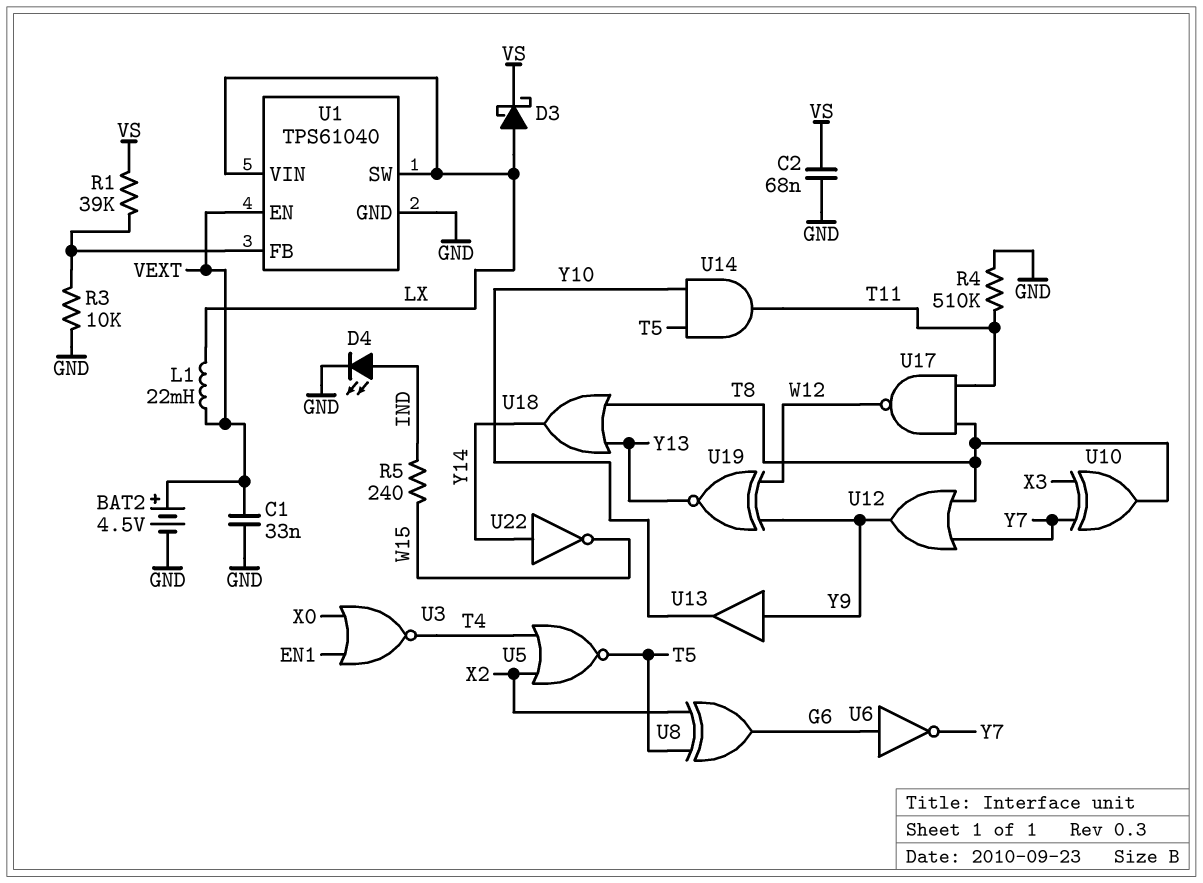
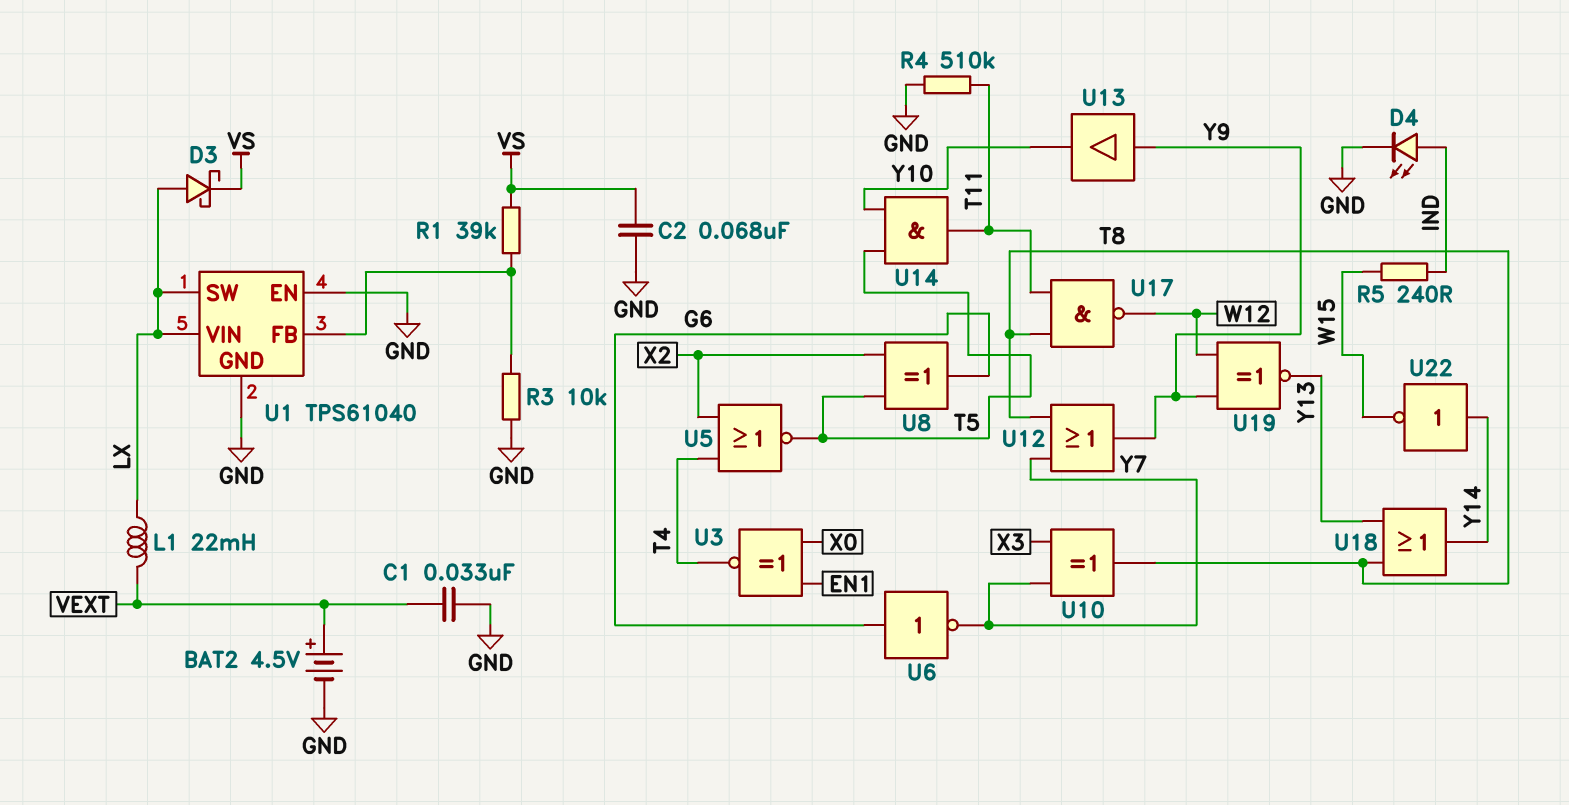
U1 pin EN: VEXT -> GND
U3: NOR (in EN1, in X0, out T4) -> XNOR (in EN1, in X0, out T4)

